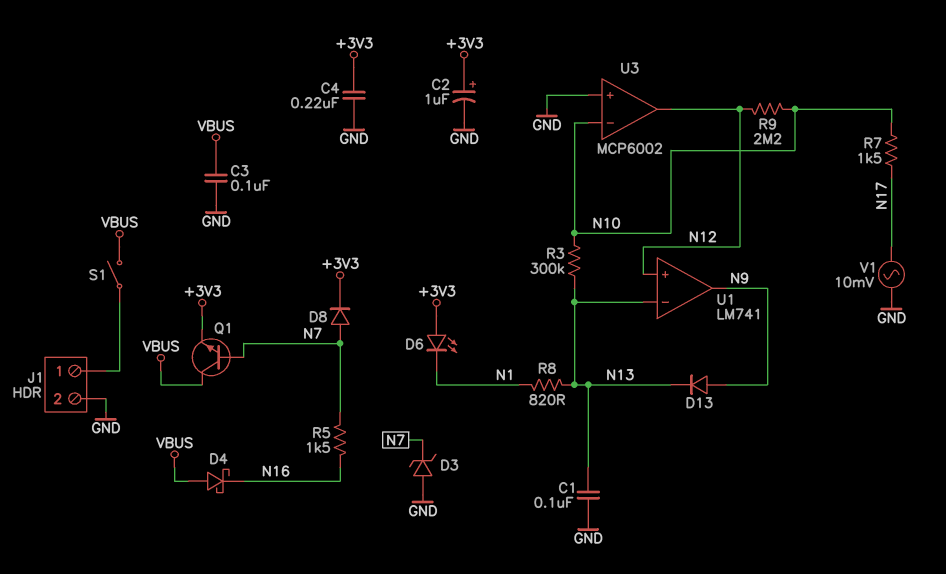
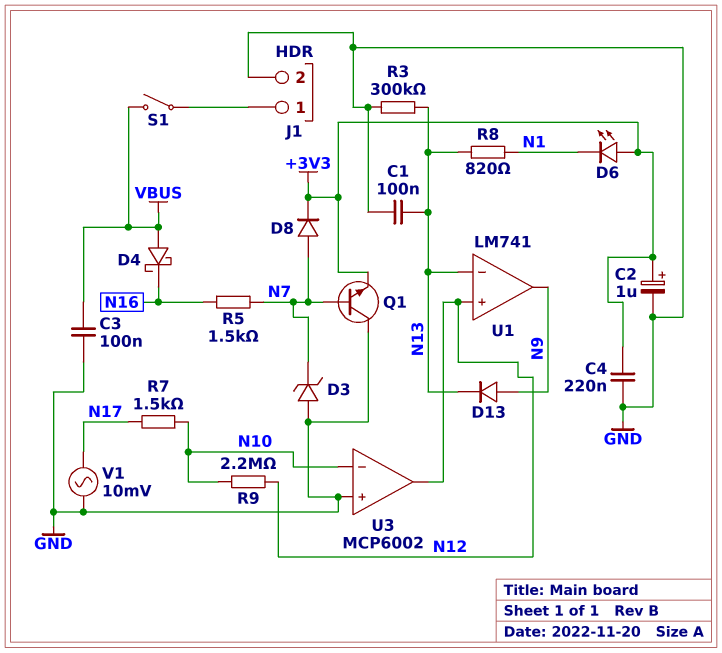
Q1: NPN (B N7, C VBUS, E +3V3) -> NPN (B N7, C GND, E +3V3)
R3: 300k (N10, N13) -> 300k (GND, N13)

